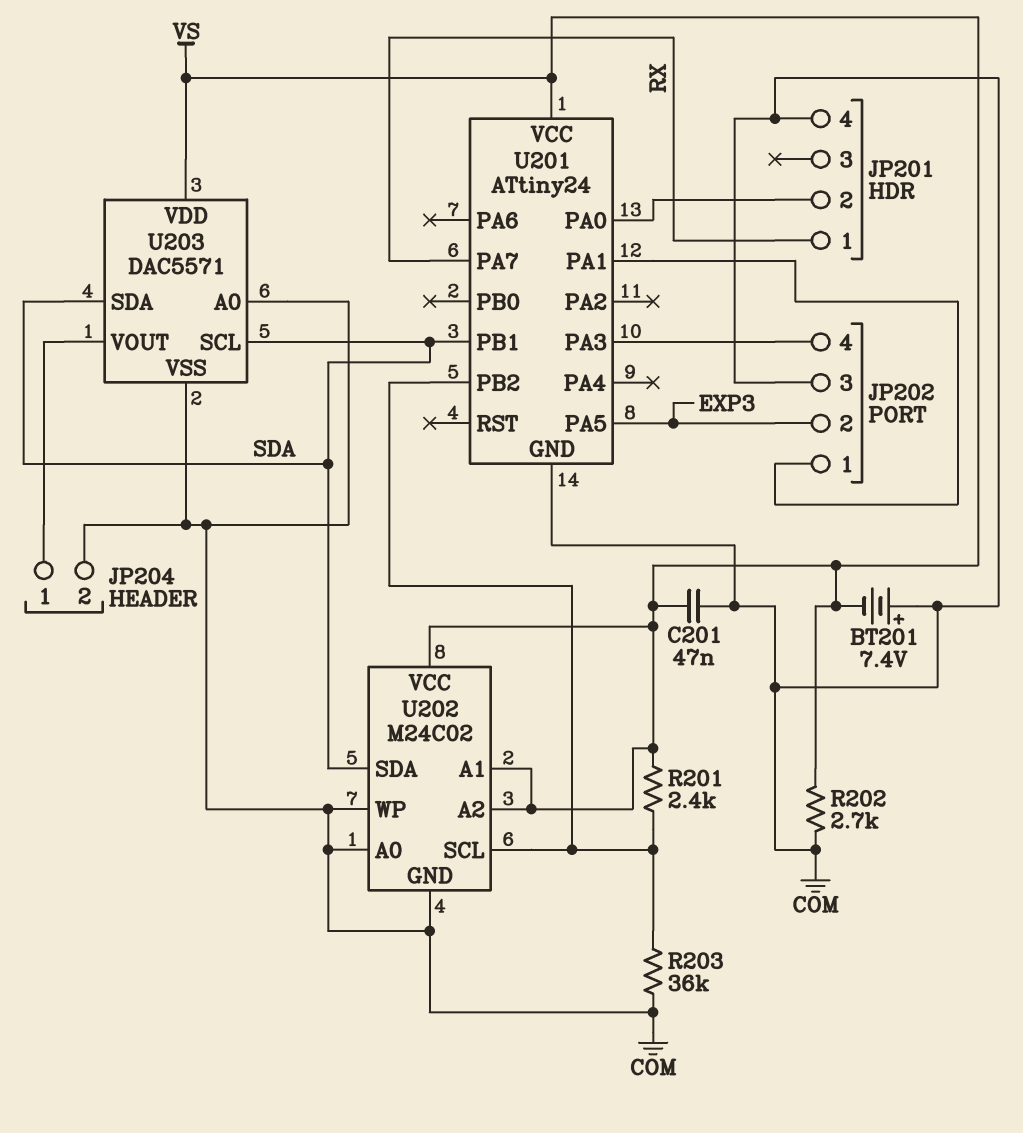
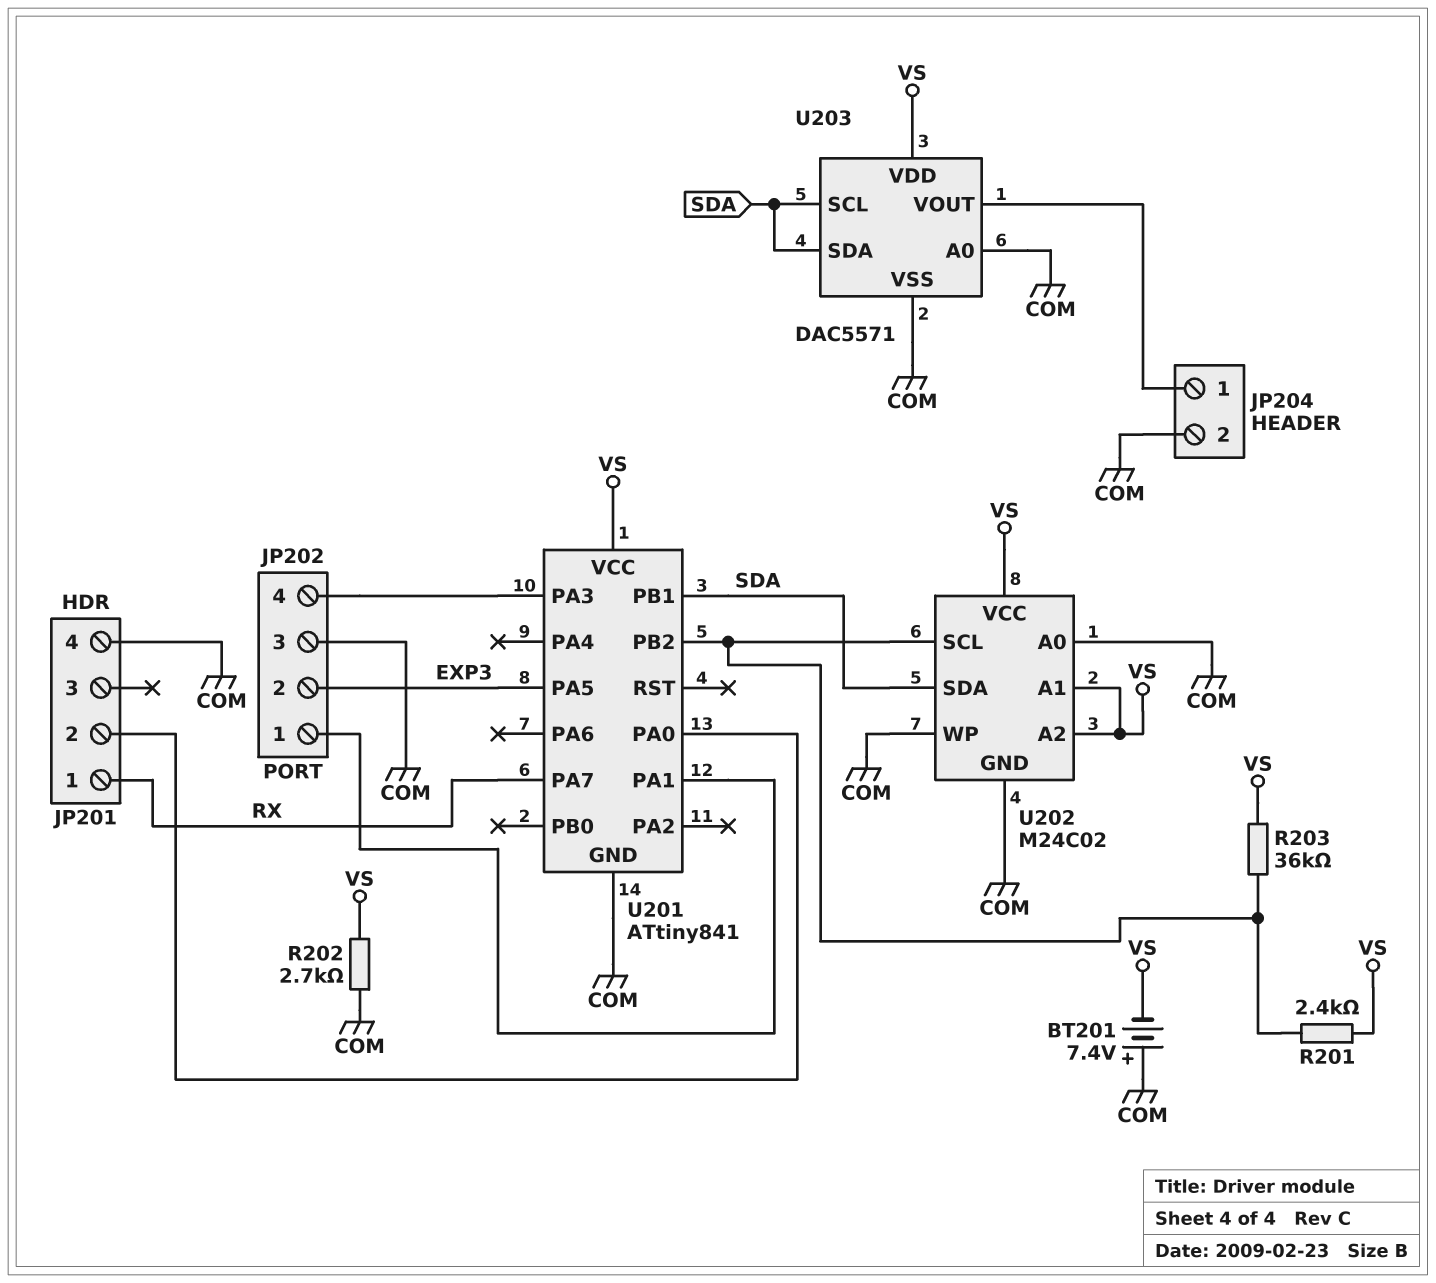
C201: 47nF (COM, VS) -> none
R203: 36k (COM, U201/PB2) -> 36k (U201/PB2, VS)
U201: ATtiny24 -> ATtiny841

